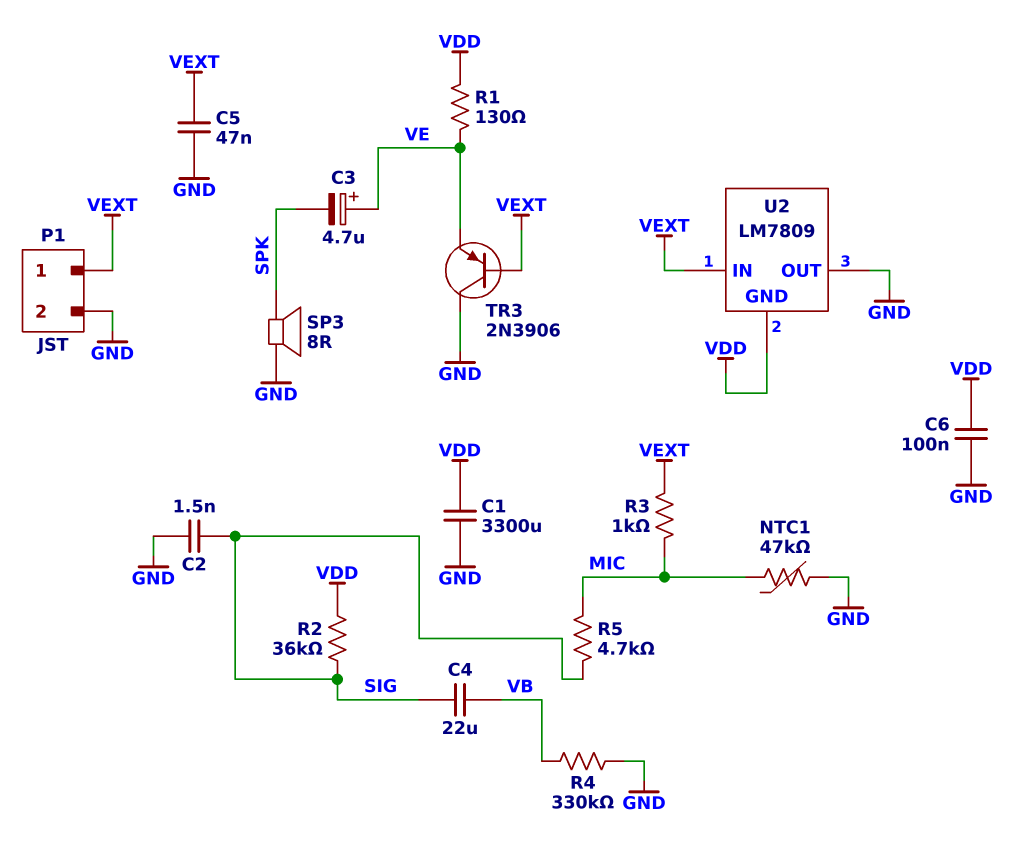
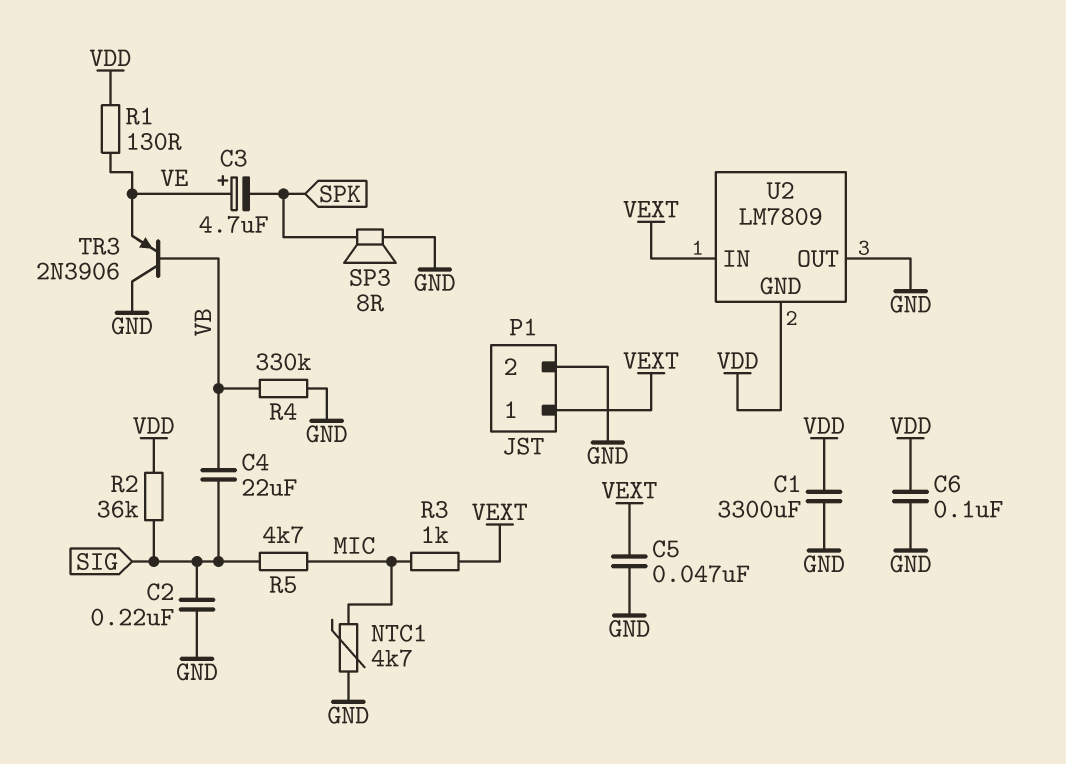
C2: 1.5nF (GND, SIG) -> 220nF (GND, SIG)
NTC1: 47k (GND, MIC) -> 4.7k (GND, MIC)
TR3: PNP 2N3906 (B VEXT, C GND, E VE) -> PNP 2N3906 (B VB, C GND, E VE)

